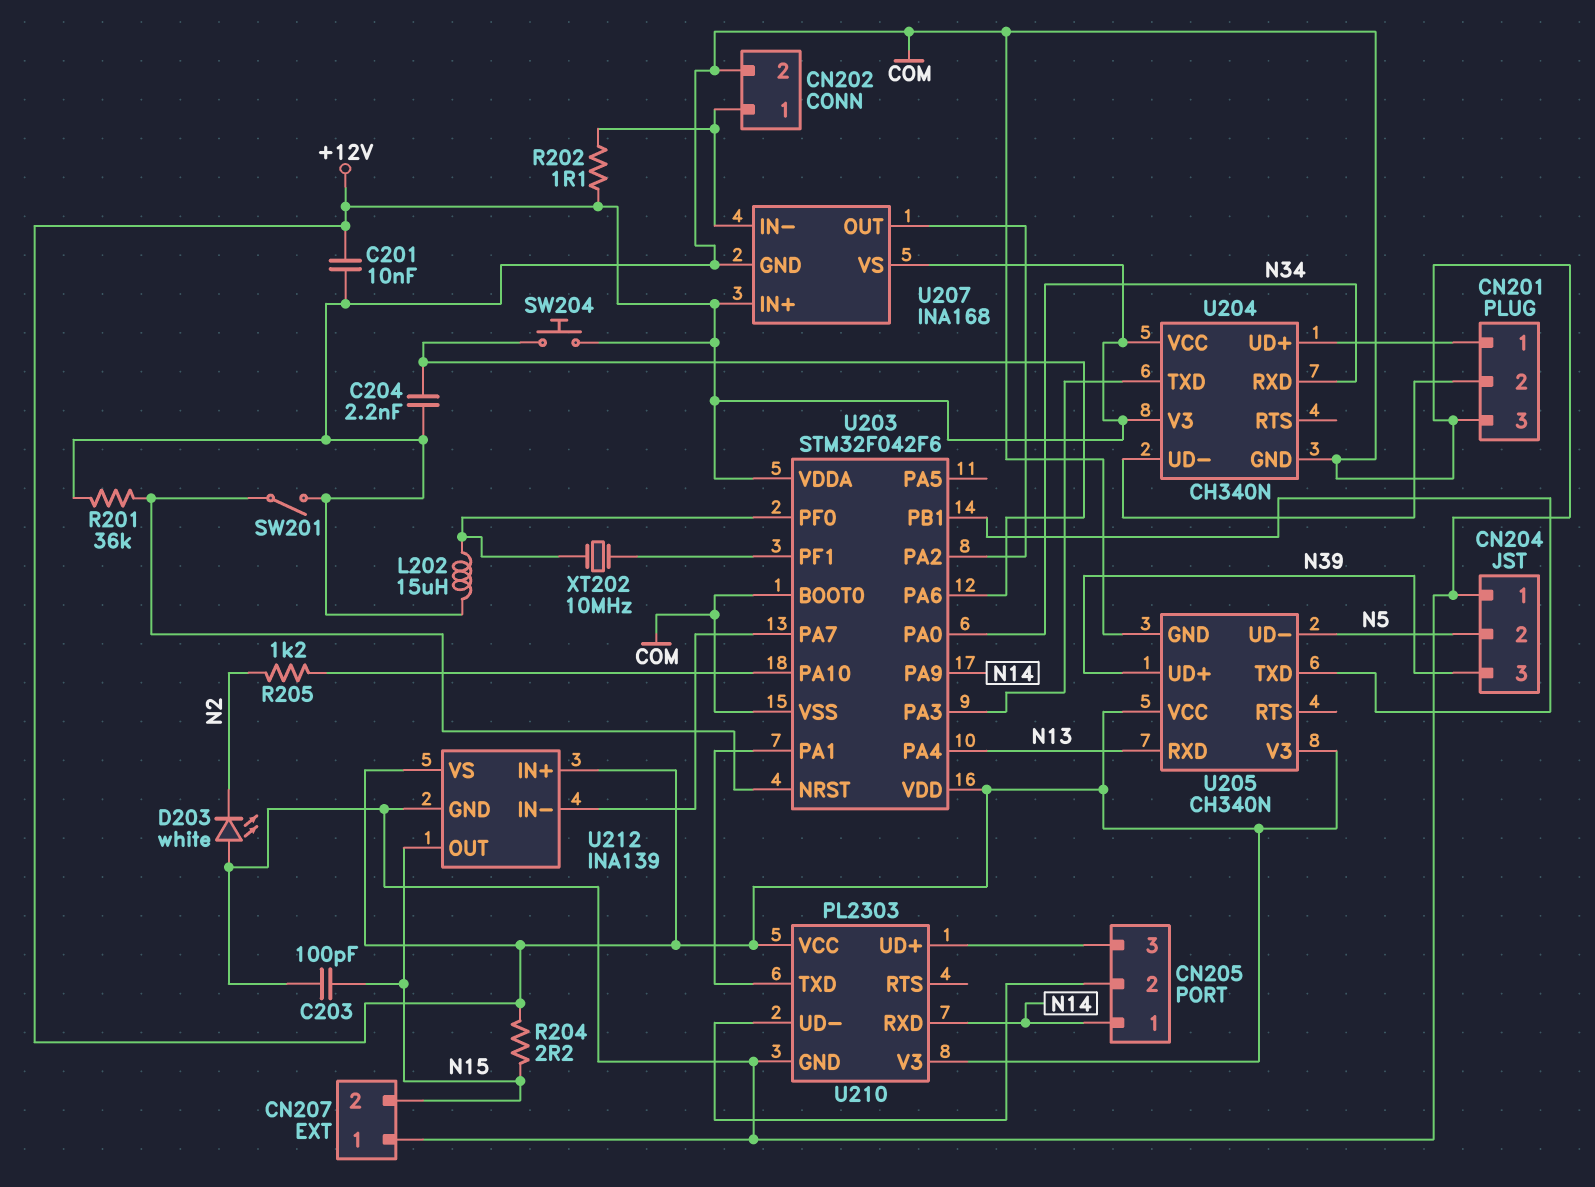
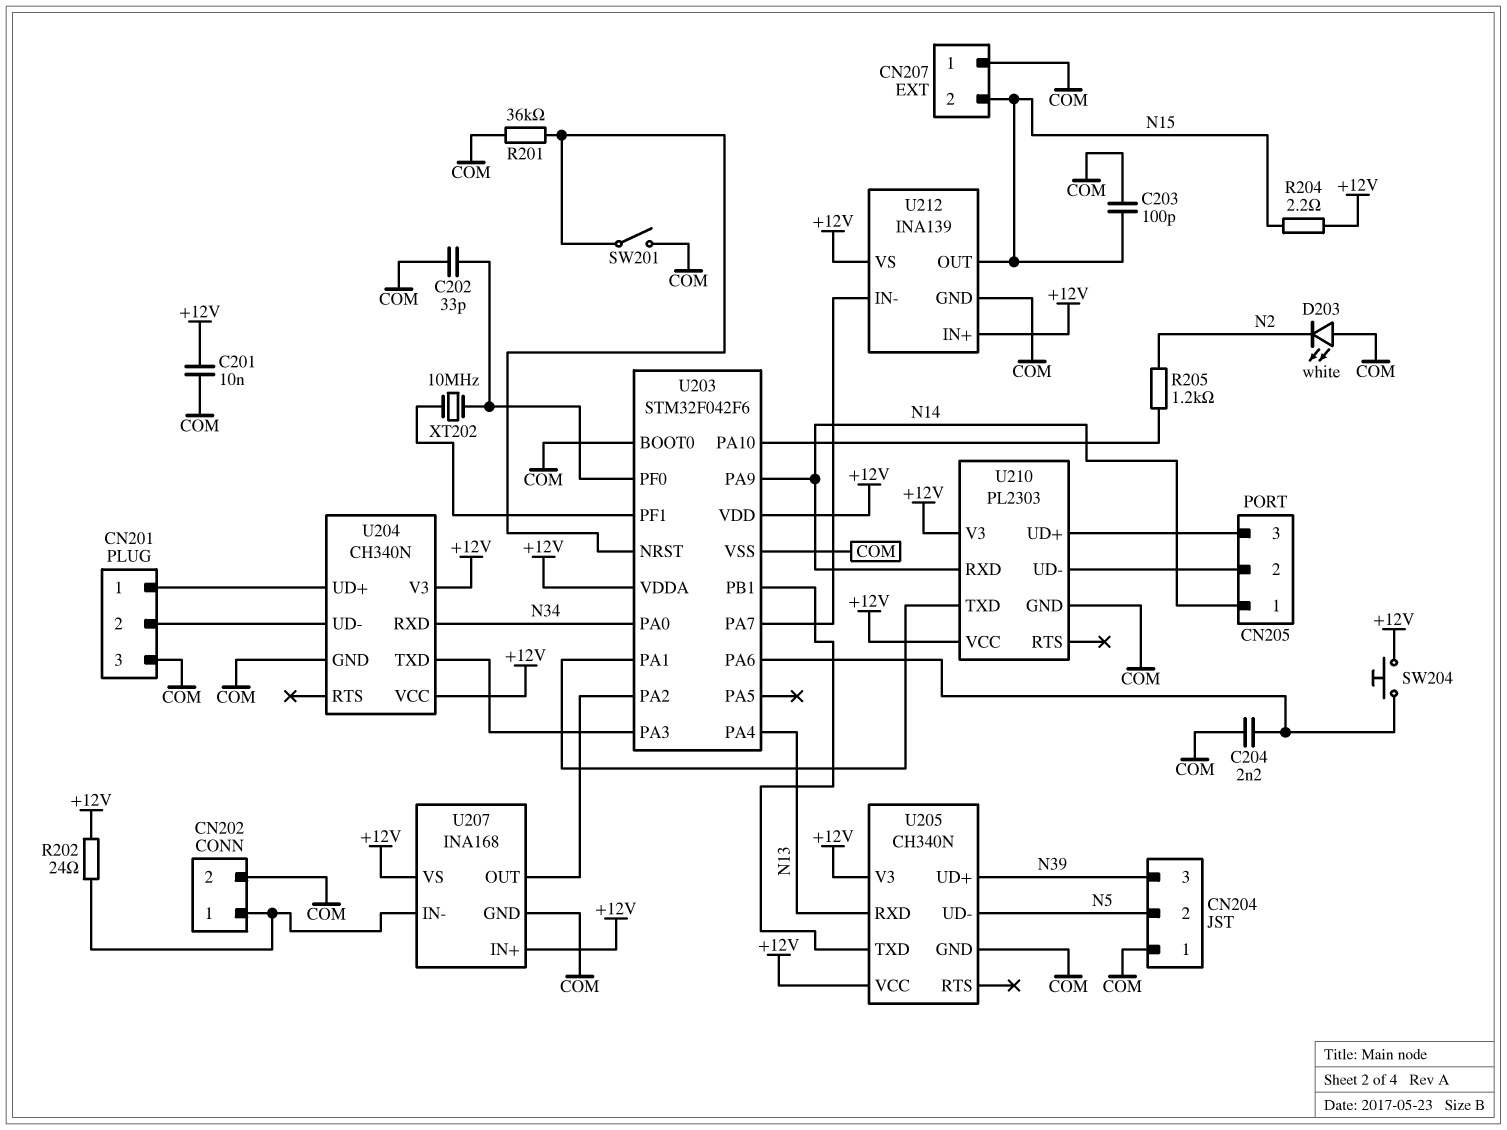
C202: none -> 33pF (COM, U203/PF0)
L202: 15uH (COM, U203/PF0) -> none
R202: 1.1 (+12V, CN202/1) -> 24 (+12V, CN202/1)

